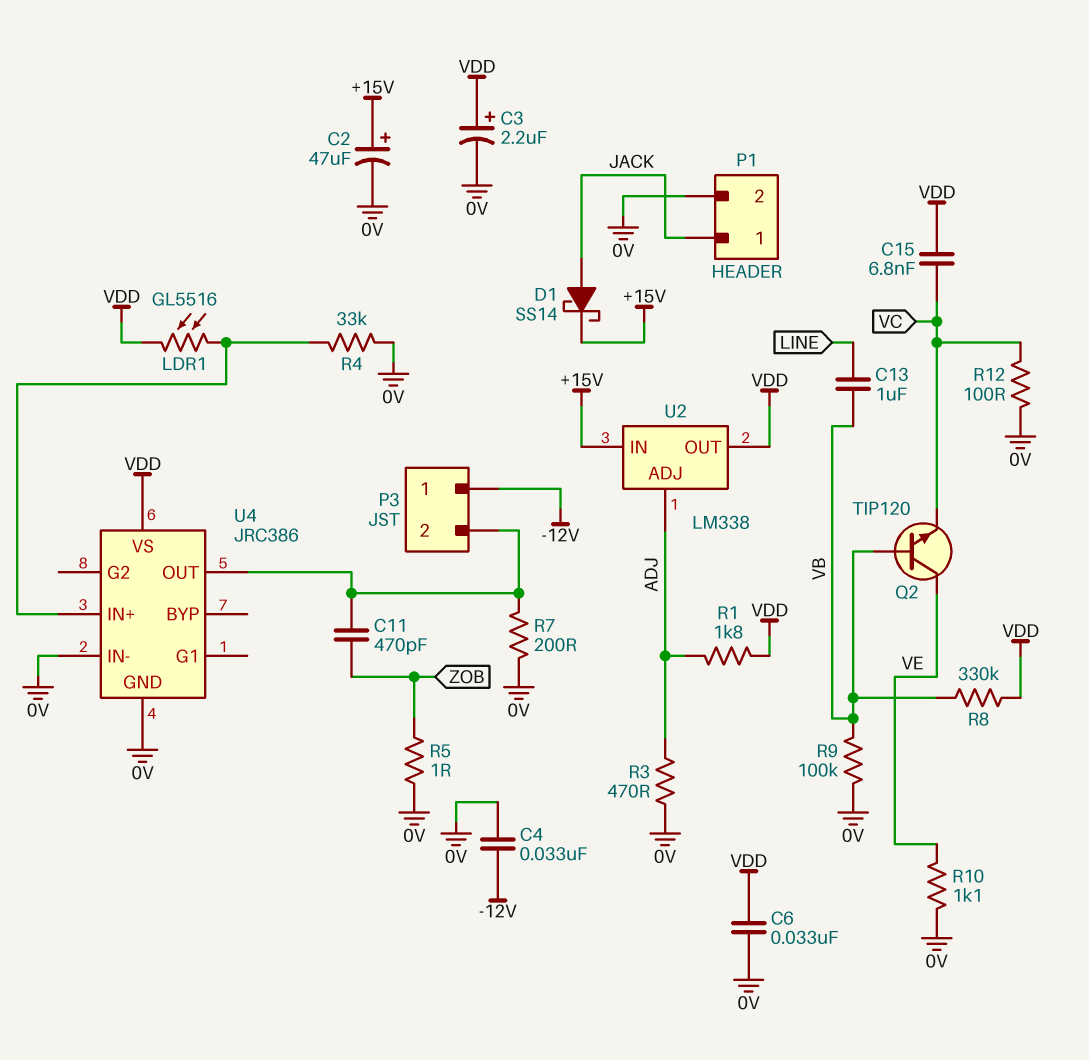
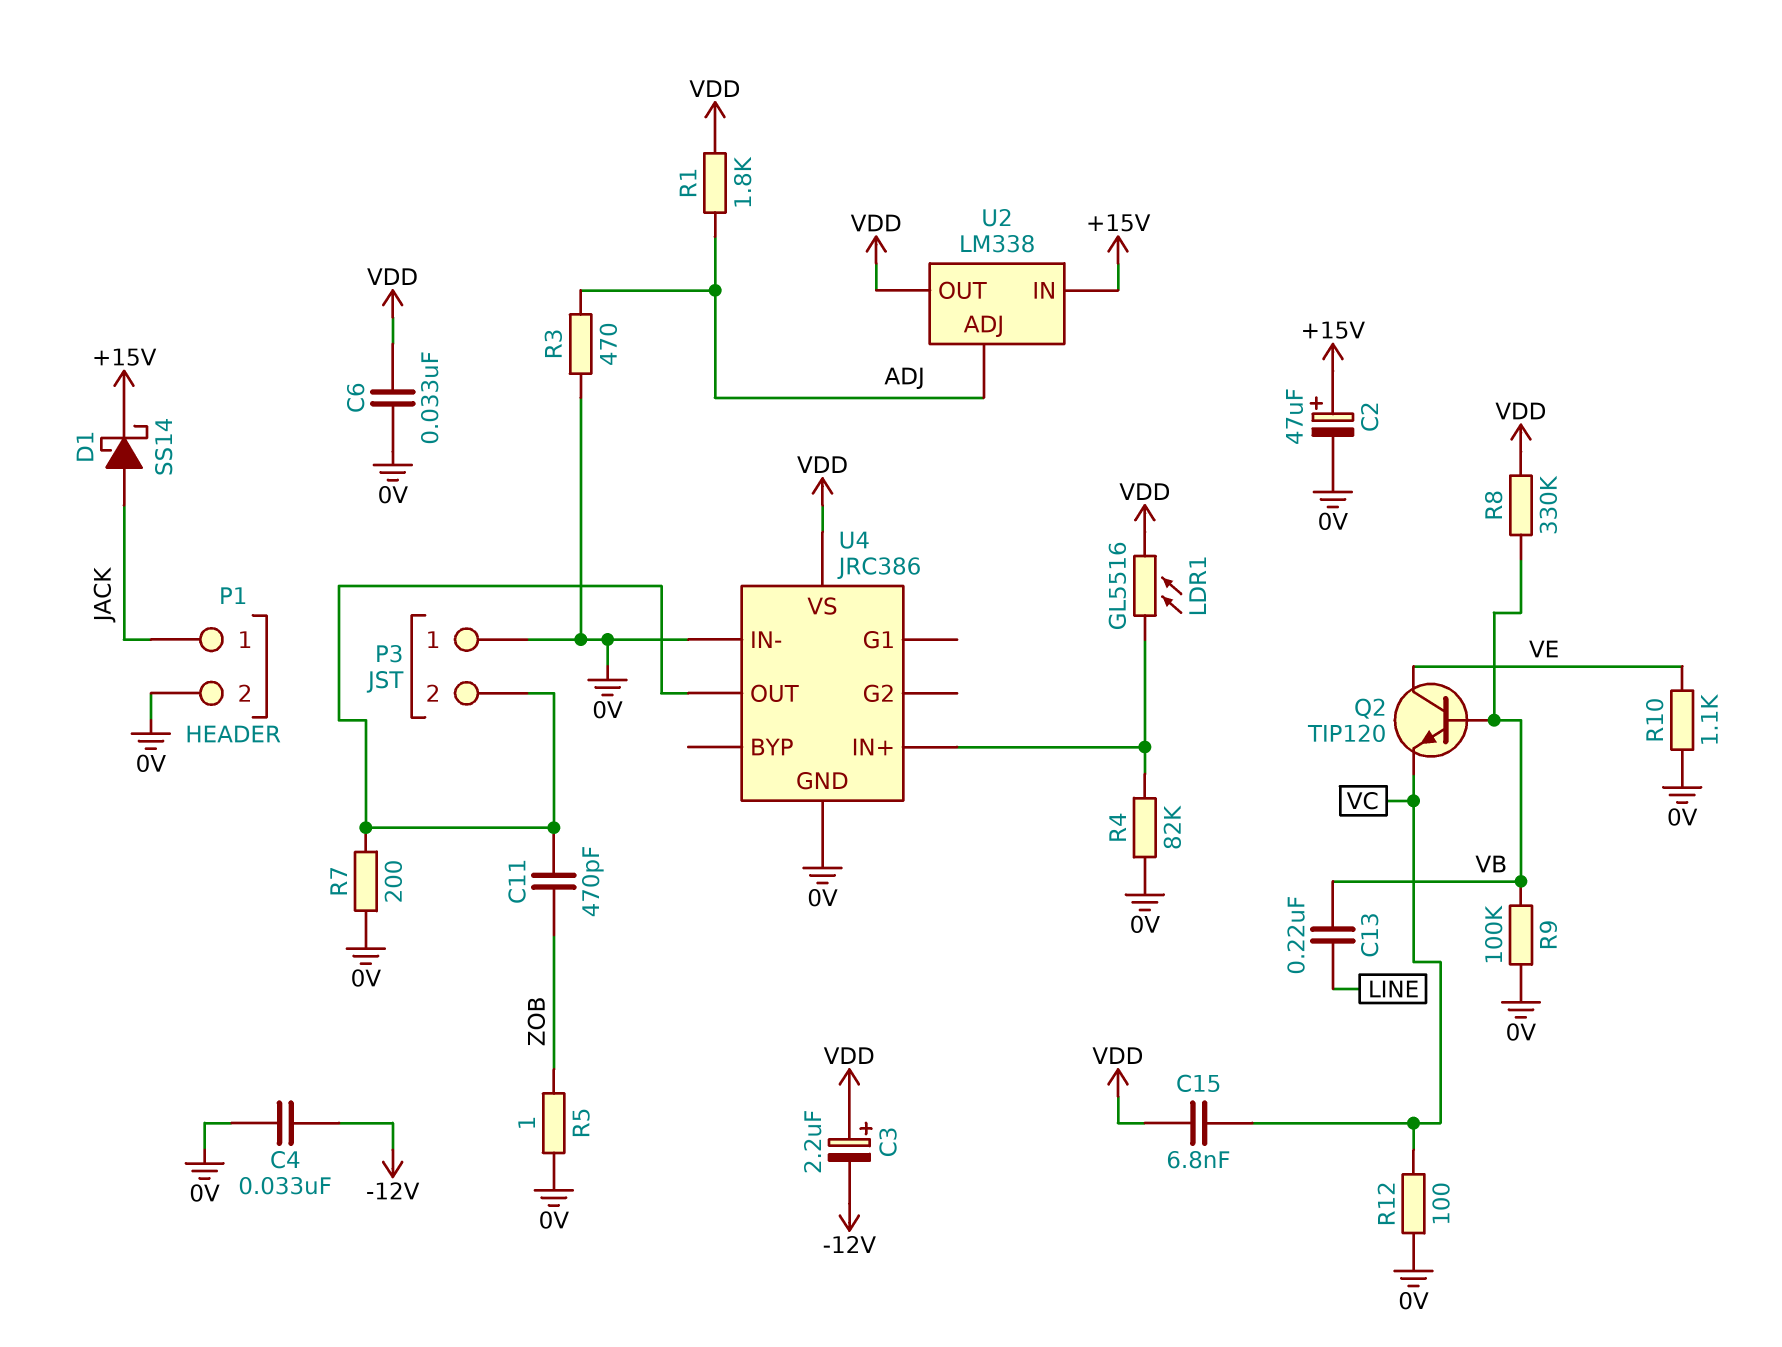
C3: 2.2uF (plus VDD, minus 0V) -> 2.2uF (plus VDD, minus -12V)
C13: 1uF (LINE, VB) -> 220nF (LINE, VB)
P3 pin 1: -12V -> 0V
R4: 33k (0V, U4/IN+) -> 82k (0V, U4/IN+)

